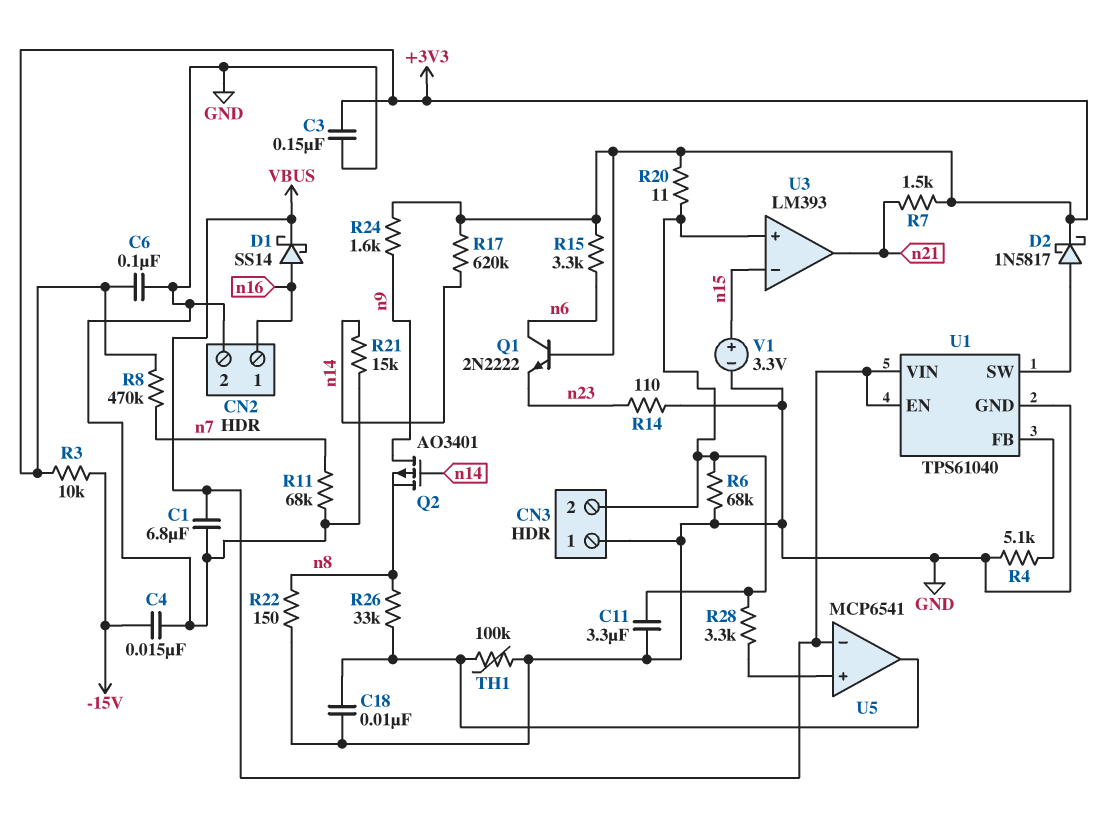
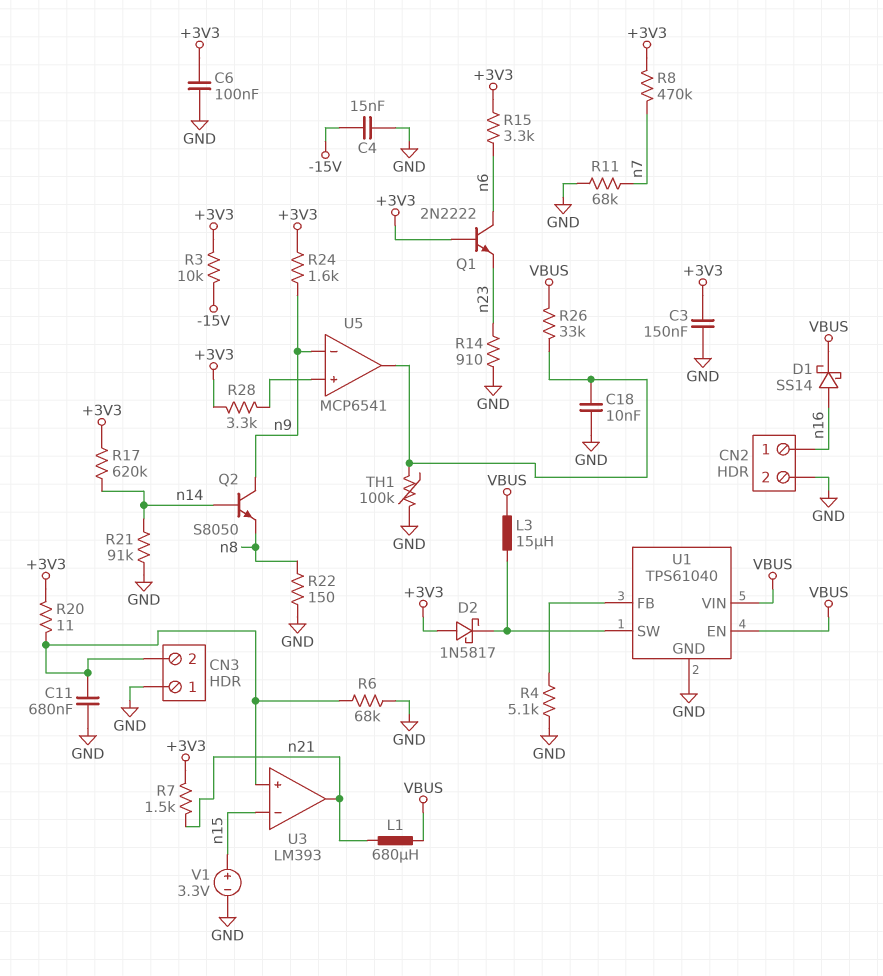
C1: 6.8uF (GND, VBUS) -> none
C11: 3.3uF (CN3/2, GND) -> 680nF (CN3/2, GND)
D2: schottky 1N5817 (A U1/SW, K +3V3) -> schottky 1N5817 (A +3V3, K U1/SW)
L1: none -> 680uH (VBUS, n21)
L3: none -> 15uH (U1/SW, VBUS)
Q2: PMOS AO3401 (G n14, D n9, S n8) -> NPN S8050 (B n14, C n9, E n8)
R14: 110 (GND, n23) -> 910 (GND, n23)
R21: 15k (GND, n14) -> 91k (GND, n14)
R26: 33k (U5/out, n8) -> 33k (U5/out, VBUS)
R28: 3.3k (CN3/2, U5/in+) -> 3.3k (+3V3, U5/in+)
U5 pin in-: VBUS -> n9

